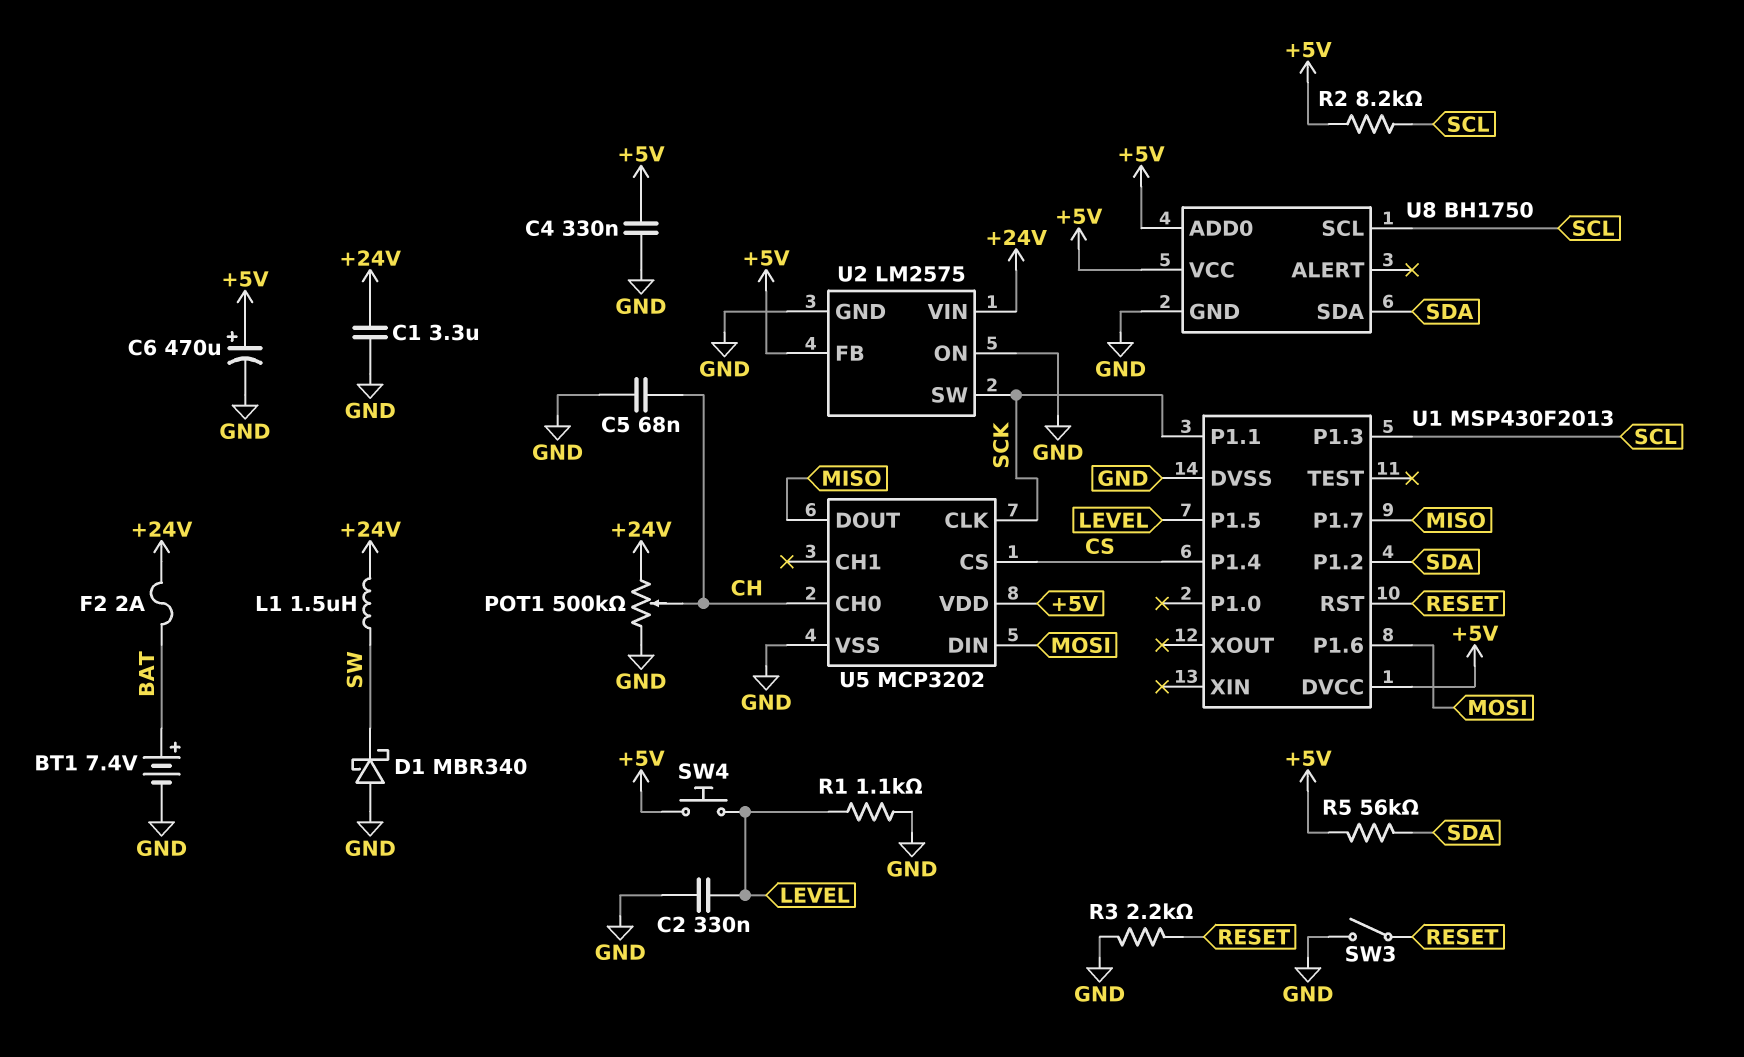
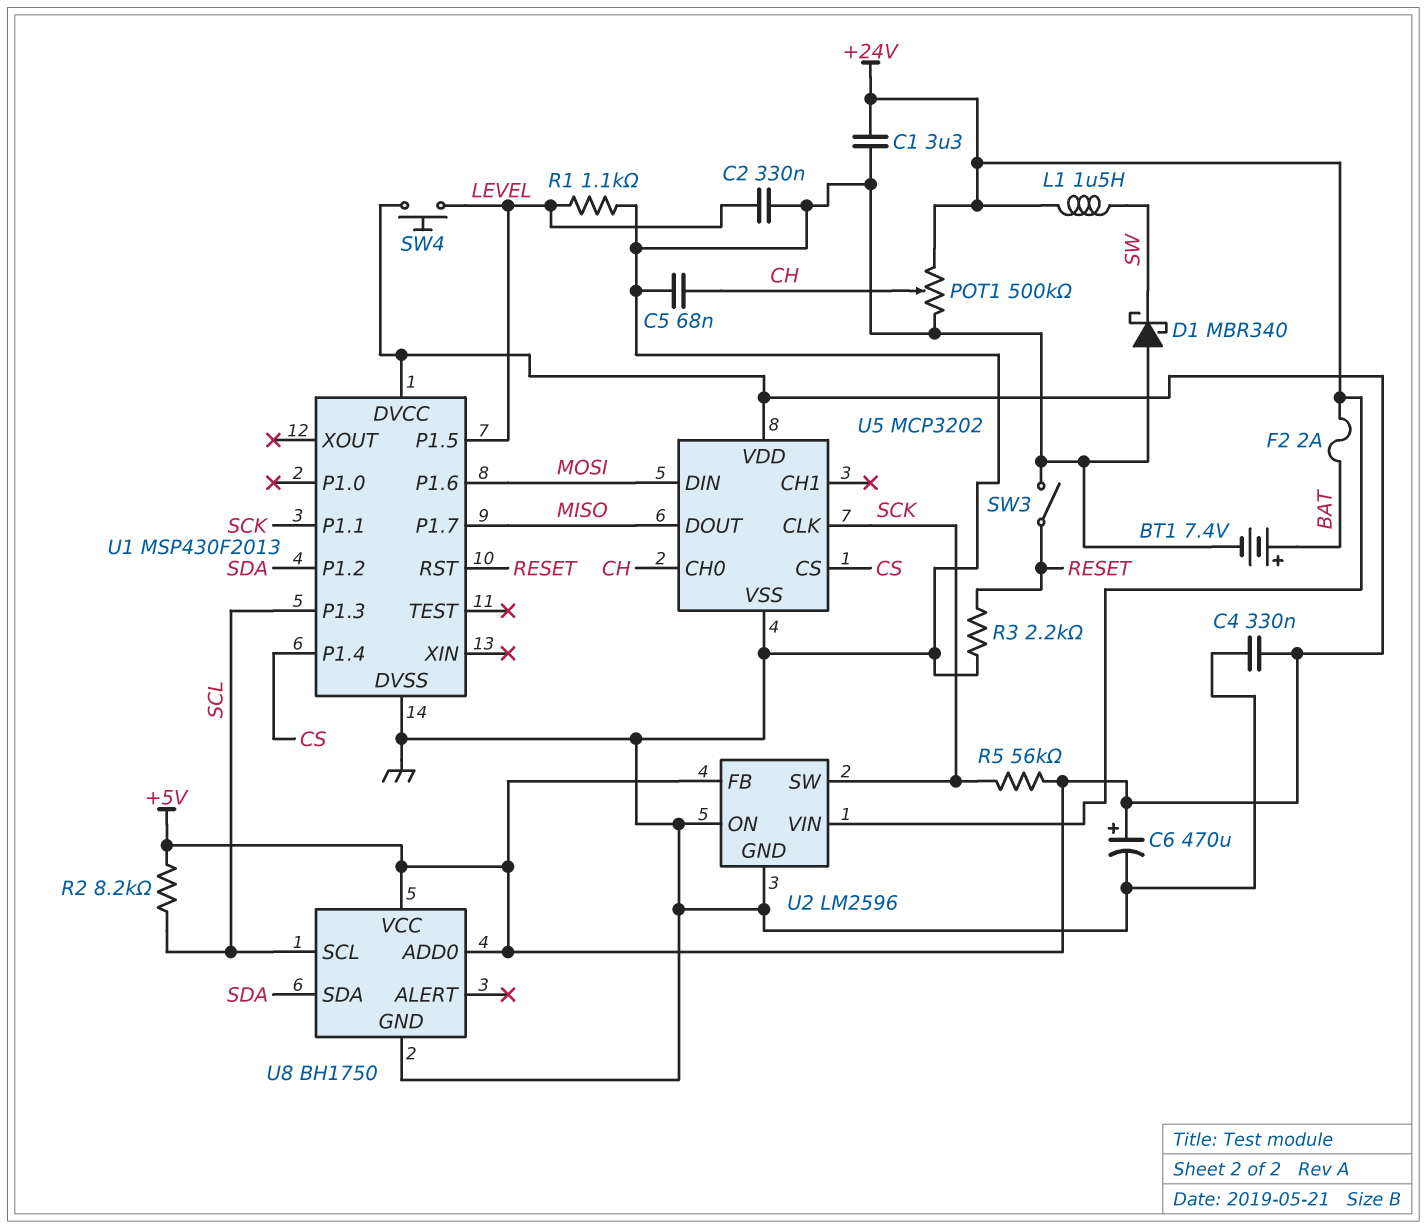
R5: 56k (+5V, SDA) -> 56k (+5V, SCK)
U2: LM2575 -> LM2596

